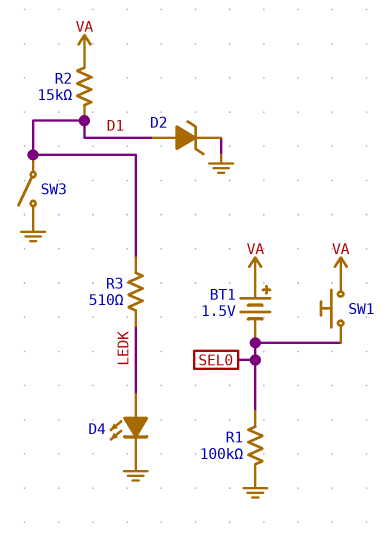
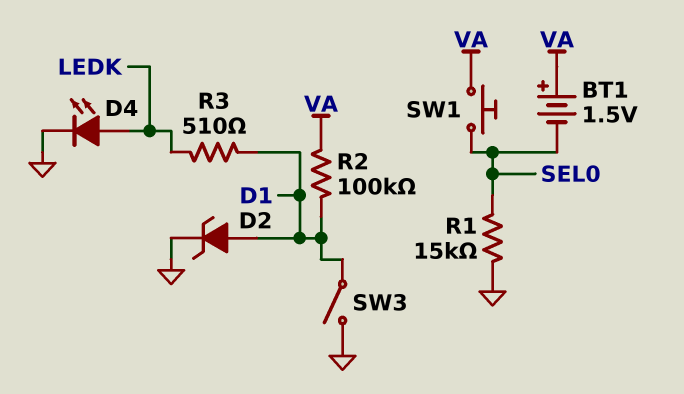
R1: 100k (GND, SEL0) -> 15k (GND, SEL0)
R2: 15k (D1, VA) -> 100k (D1, VA)

